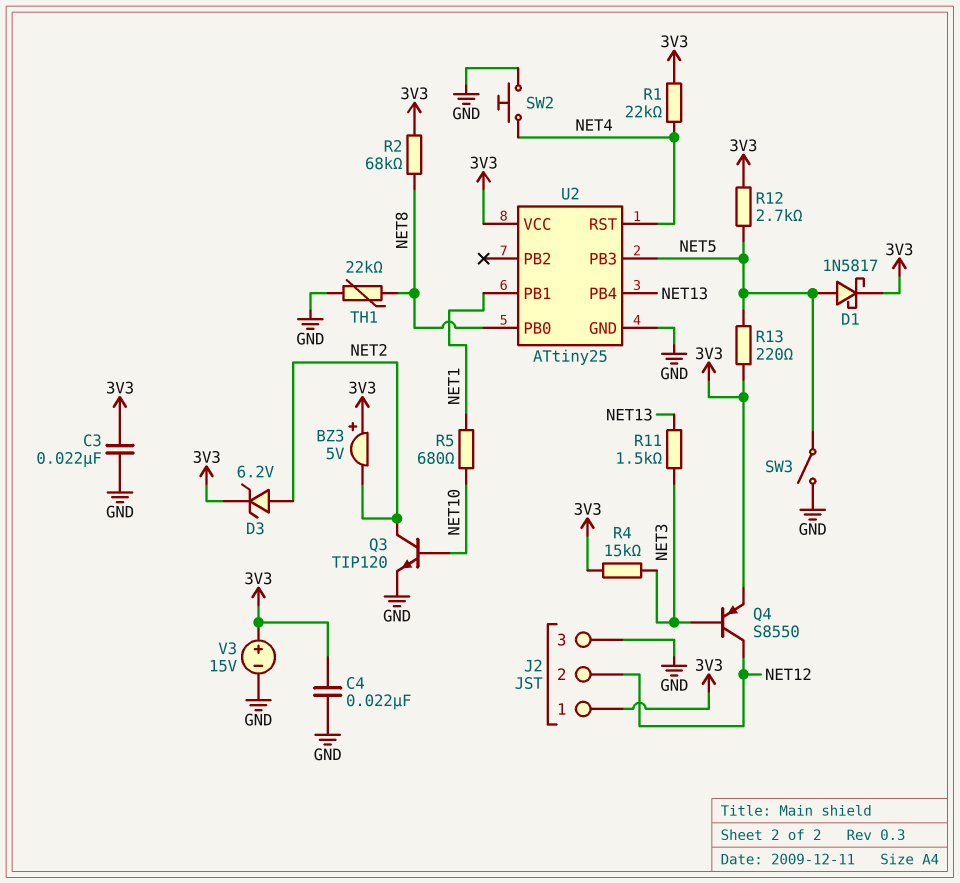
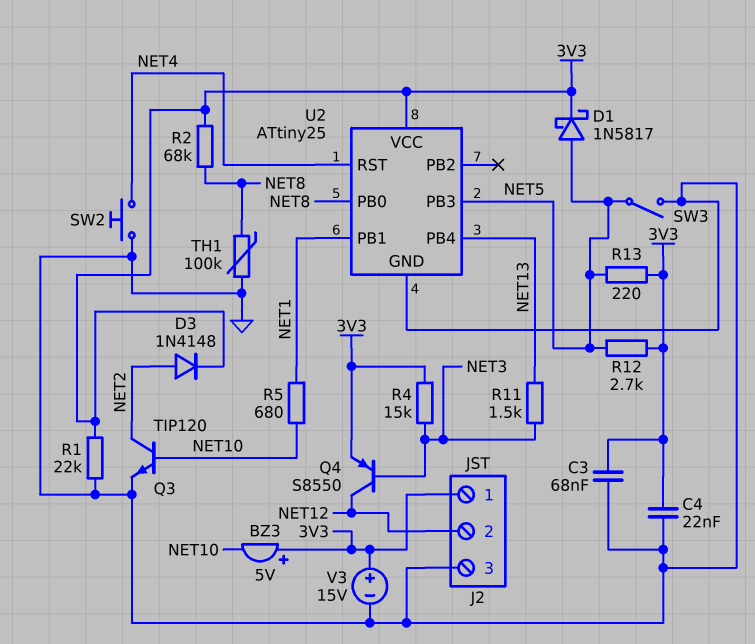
BZ3: buzzer 5V (plus 3V3, minus NET2) -> buzzer 5V (plus 3V3, minus NET10)
C3: 22nF (3V3, GND) -> 68nF (3V3, GND)
D3: zener 6.2V (A NET2, K 3V3) -> diode 1N4148 (A NET2, K 3V3)
R1: 22k (3V3, NET4) -> 22k (3V3, GND)
TH1: 22k (GND, NET8) -> 100k (GND, NET8)

